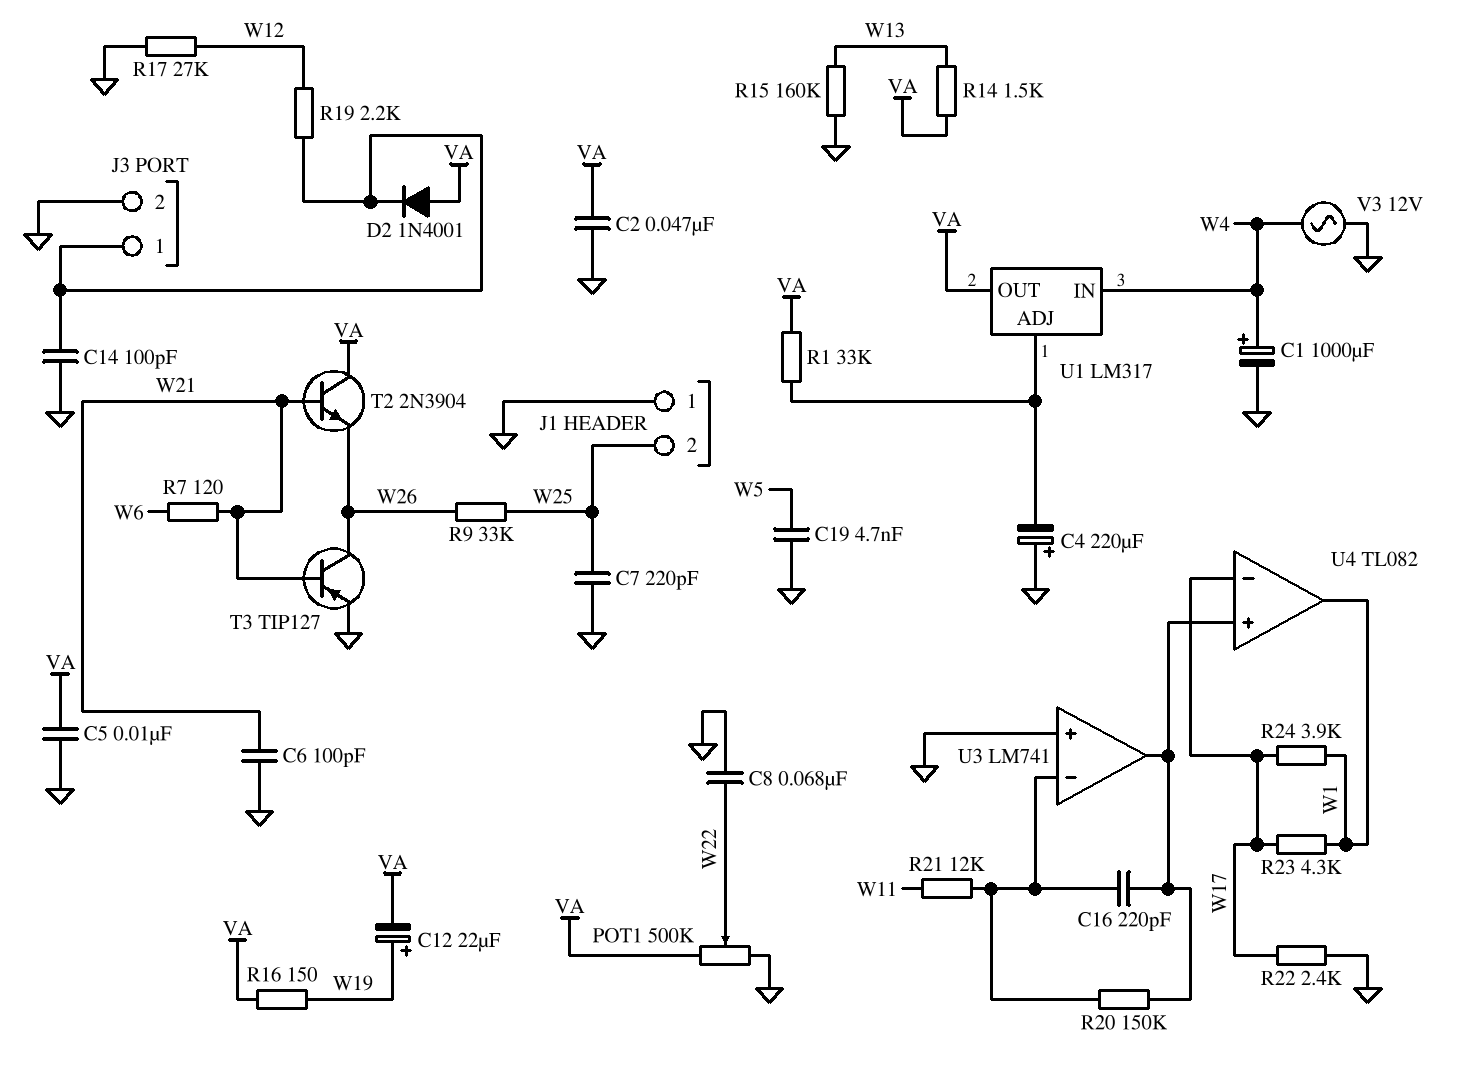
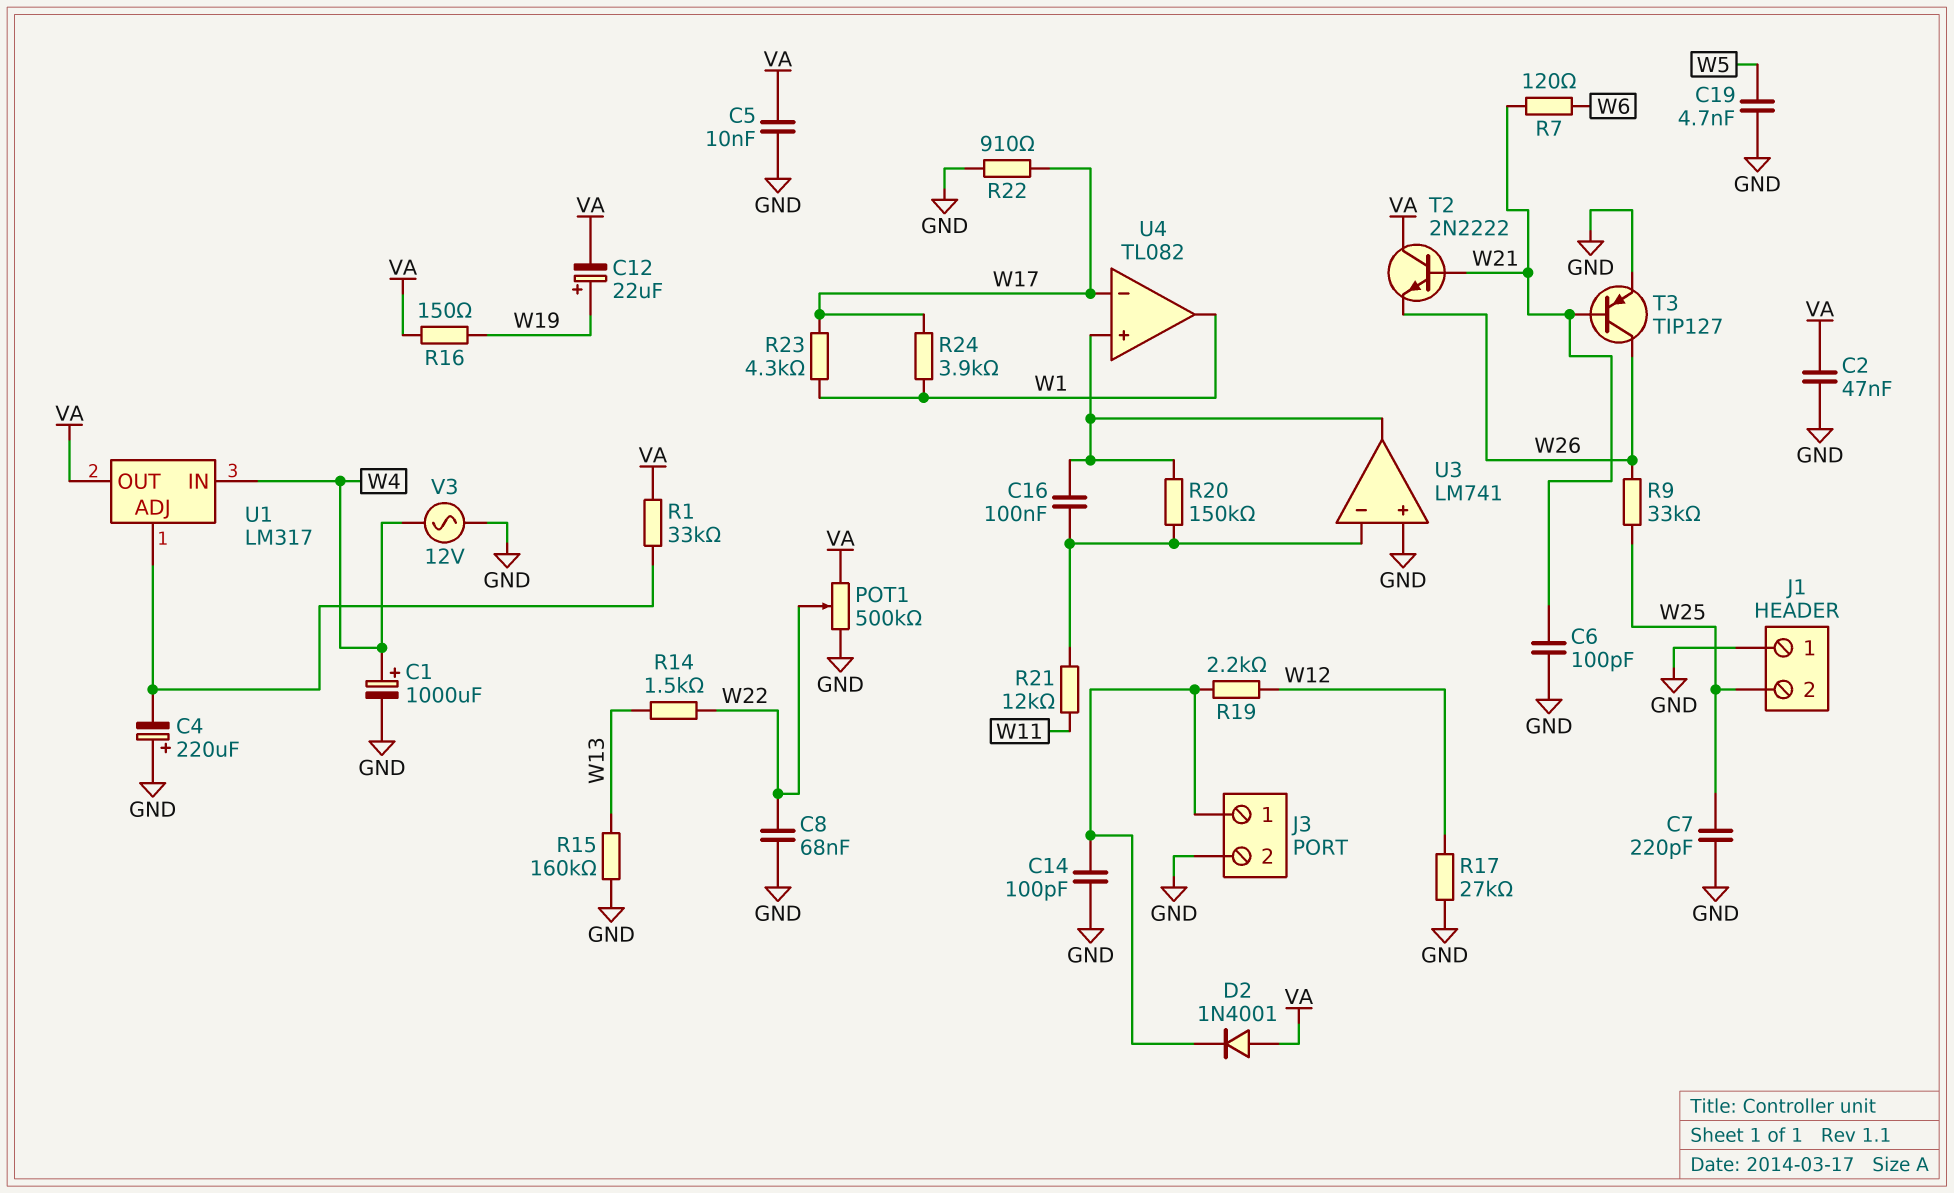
C16: 220pF (U3/in-, U3/out) -> 100nF (U3/in-, U3/out)
R14: 1.5k (VA, W13) -> 1.5k (W13, W22)
R22: 2.4k (GND, W17) -> 910 (GND, W17)
T2: NPN 2N3904 (B W21, C VA, E W26) -> NPN 2N2222 (B W21, C VA, E W26)

